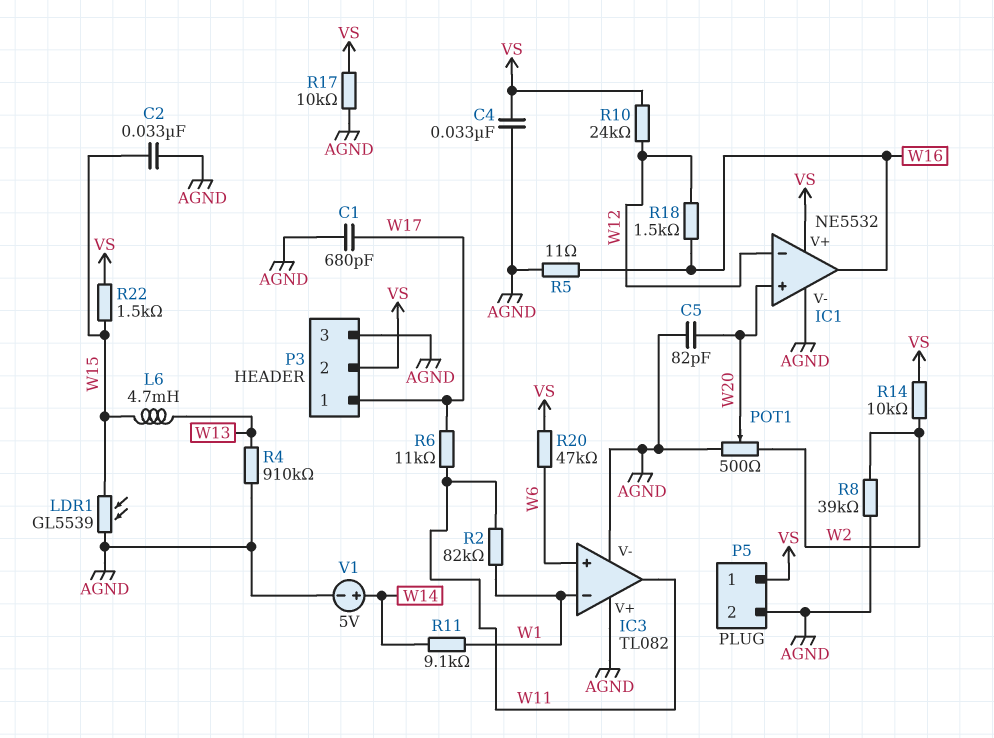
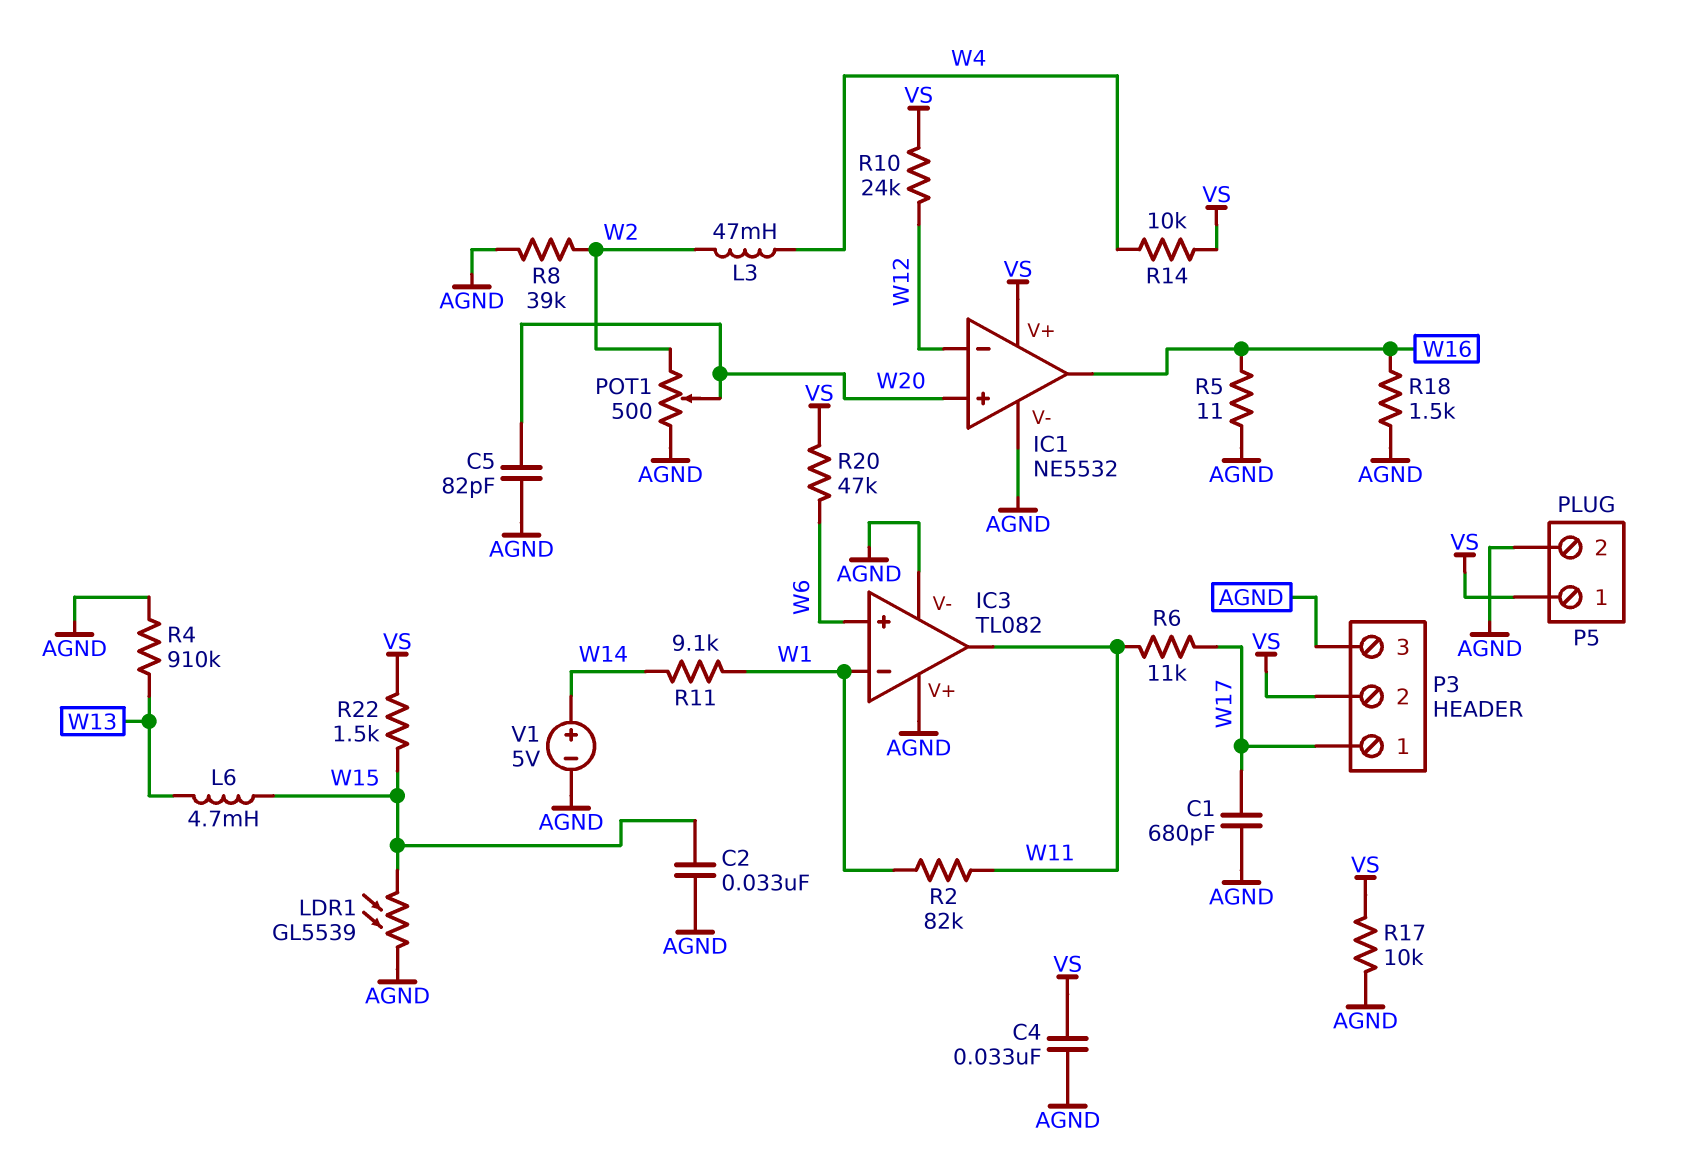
L3: none -> 47mH (W2, W4)
R14: 10k (VS, W2) -> 10k (VS, W4)
R18: 1.5k (W12, W16) -> 1.5k (AGND, W16)

